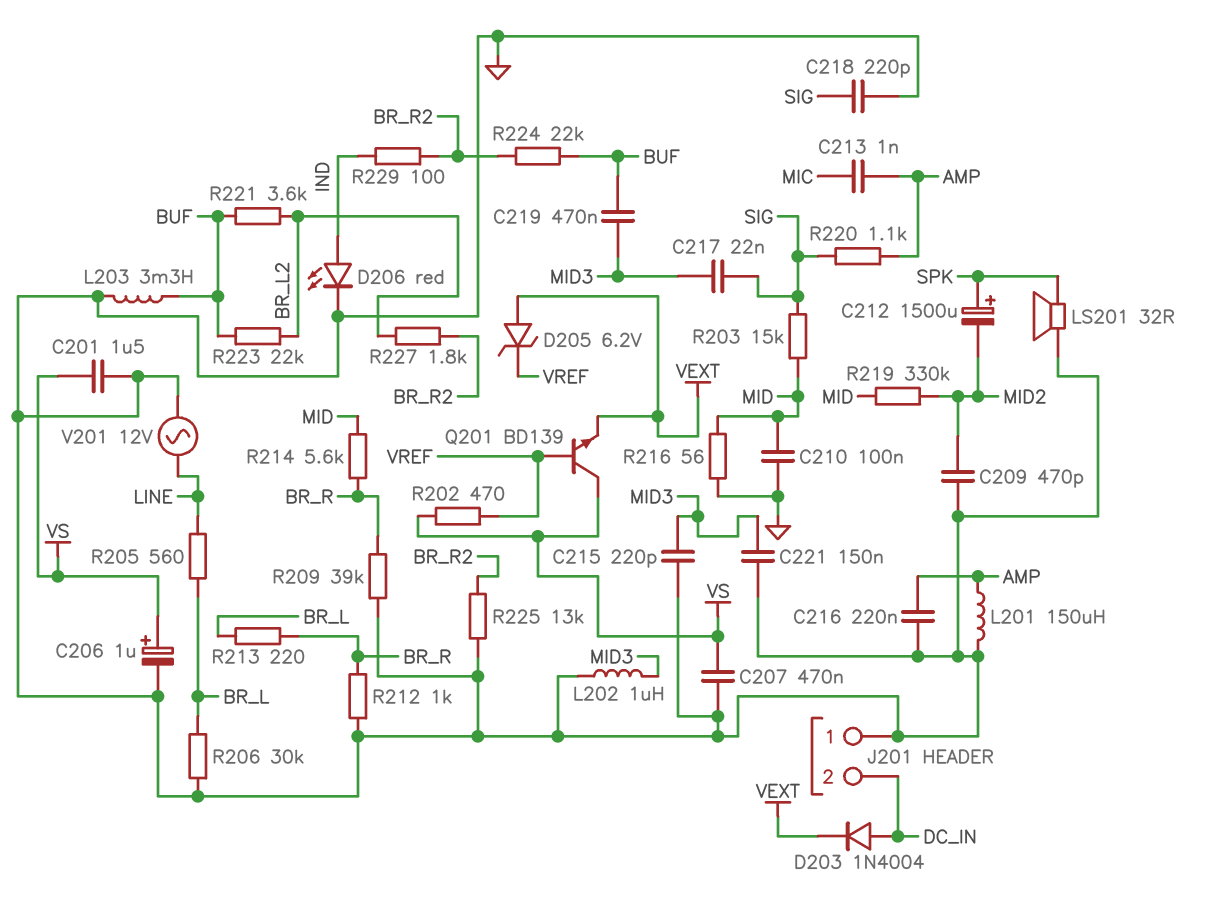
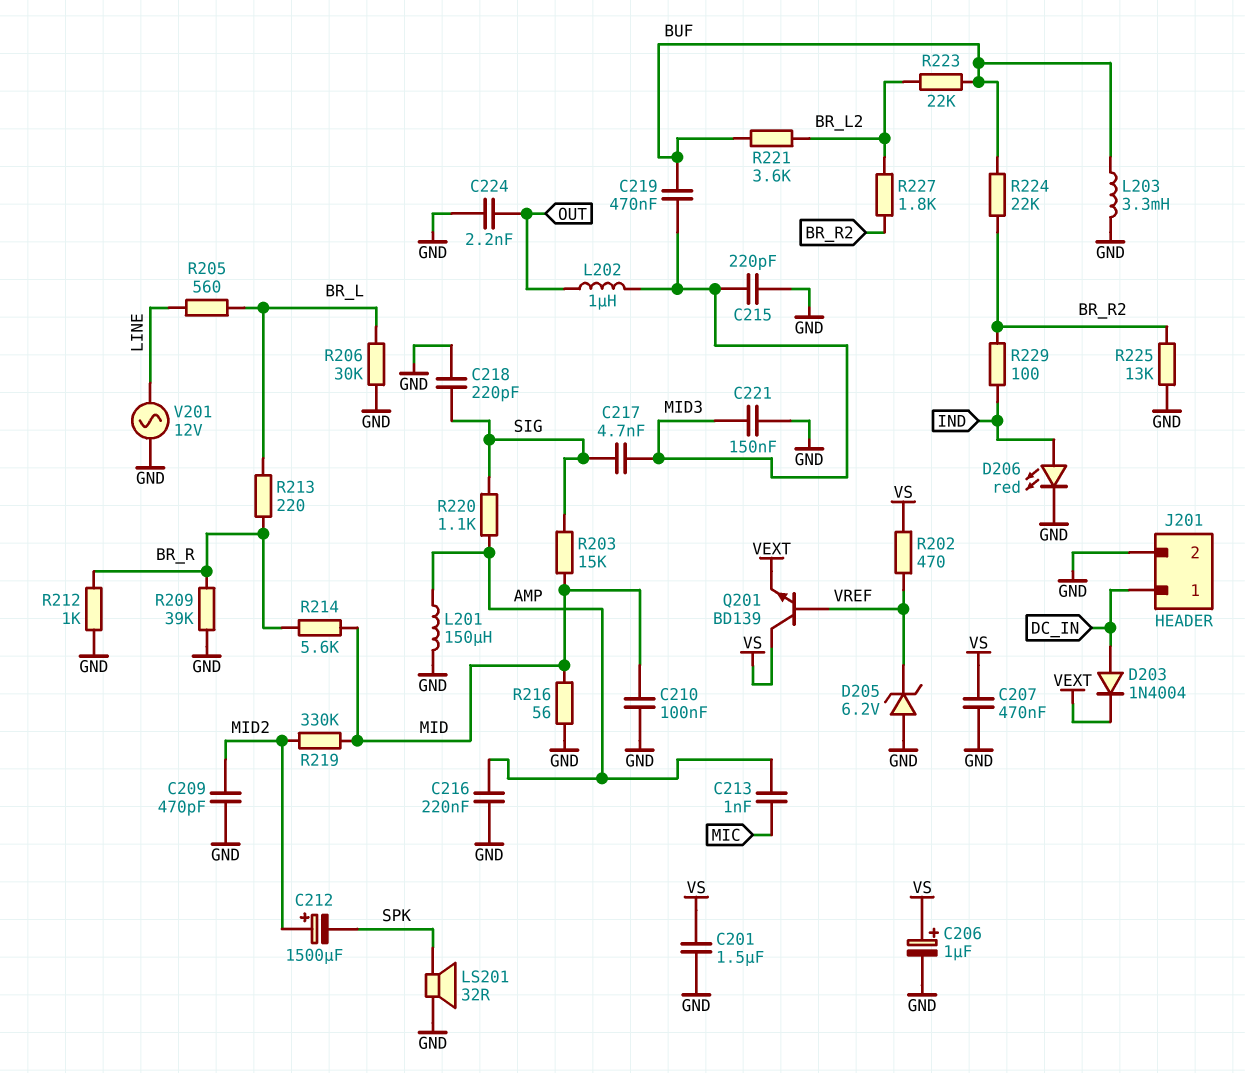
C212: 1500uF (plus SPK, minus MID2) -> 1500uF (plus MID2, minus SPK)
C217: 22nF (MID3, SIG) -> 4.7nF (MID3, SIG)
C224: none -> 2.2nF (GND, OUT)
D205: zener 6.2V (A VEXT, K VREF) -> zener 6.2V (A GND, K VREF)
J201 pin 1: GND -> DC_IN
J201 pin 2: DC_IN -> GND
L202: 1uH (GND, MID3) -> 1uH (MID3, OUT)

